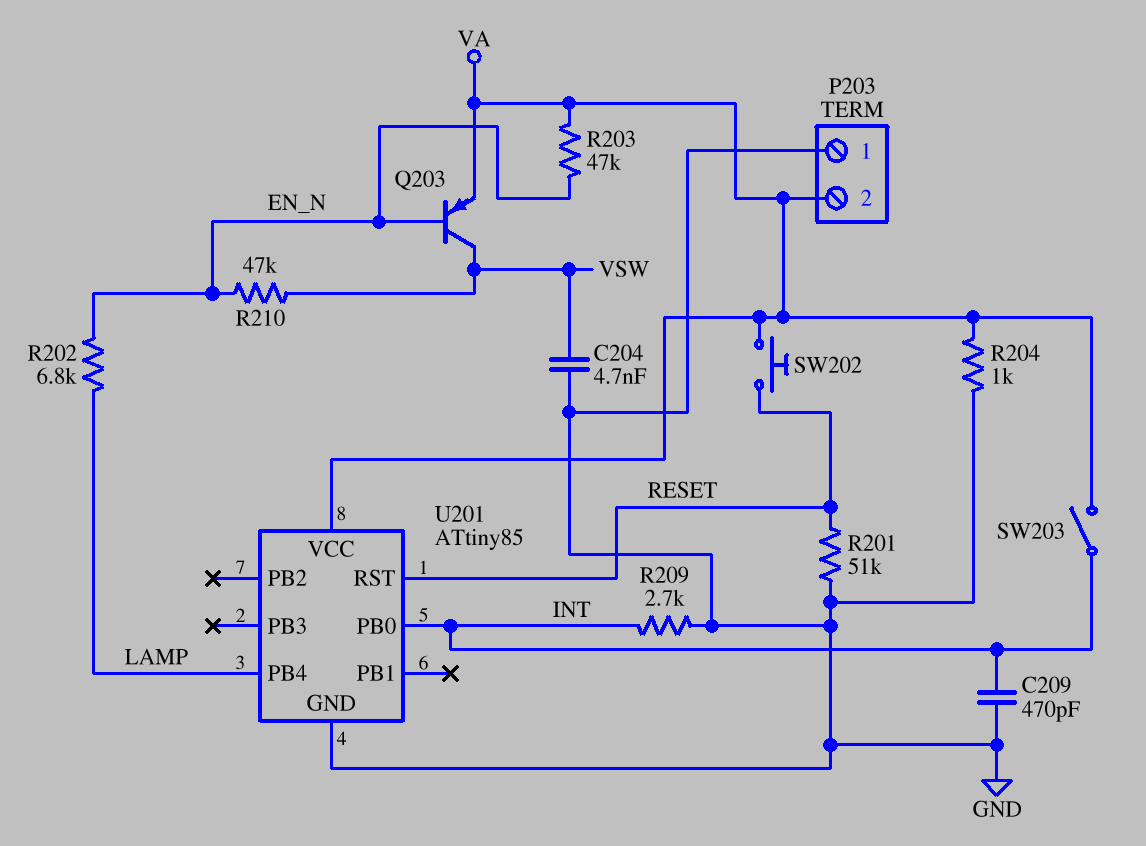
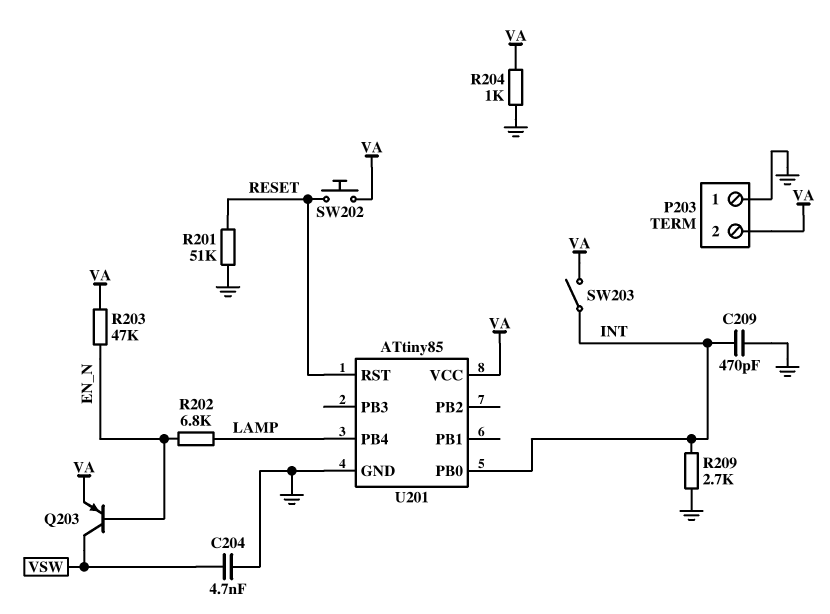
R210: 47k (EN_N, VSW) -> none

